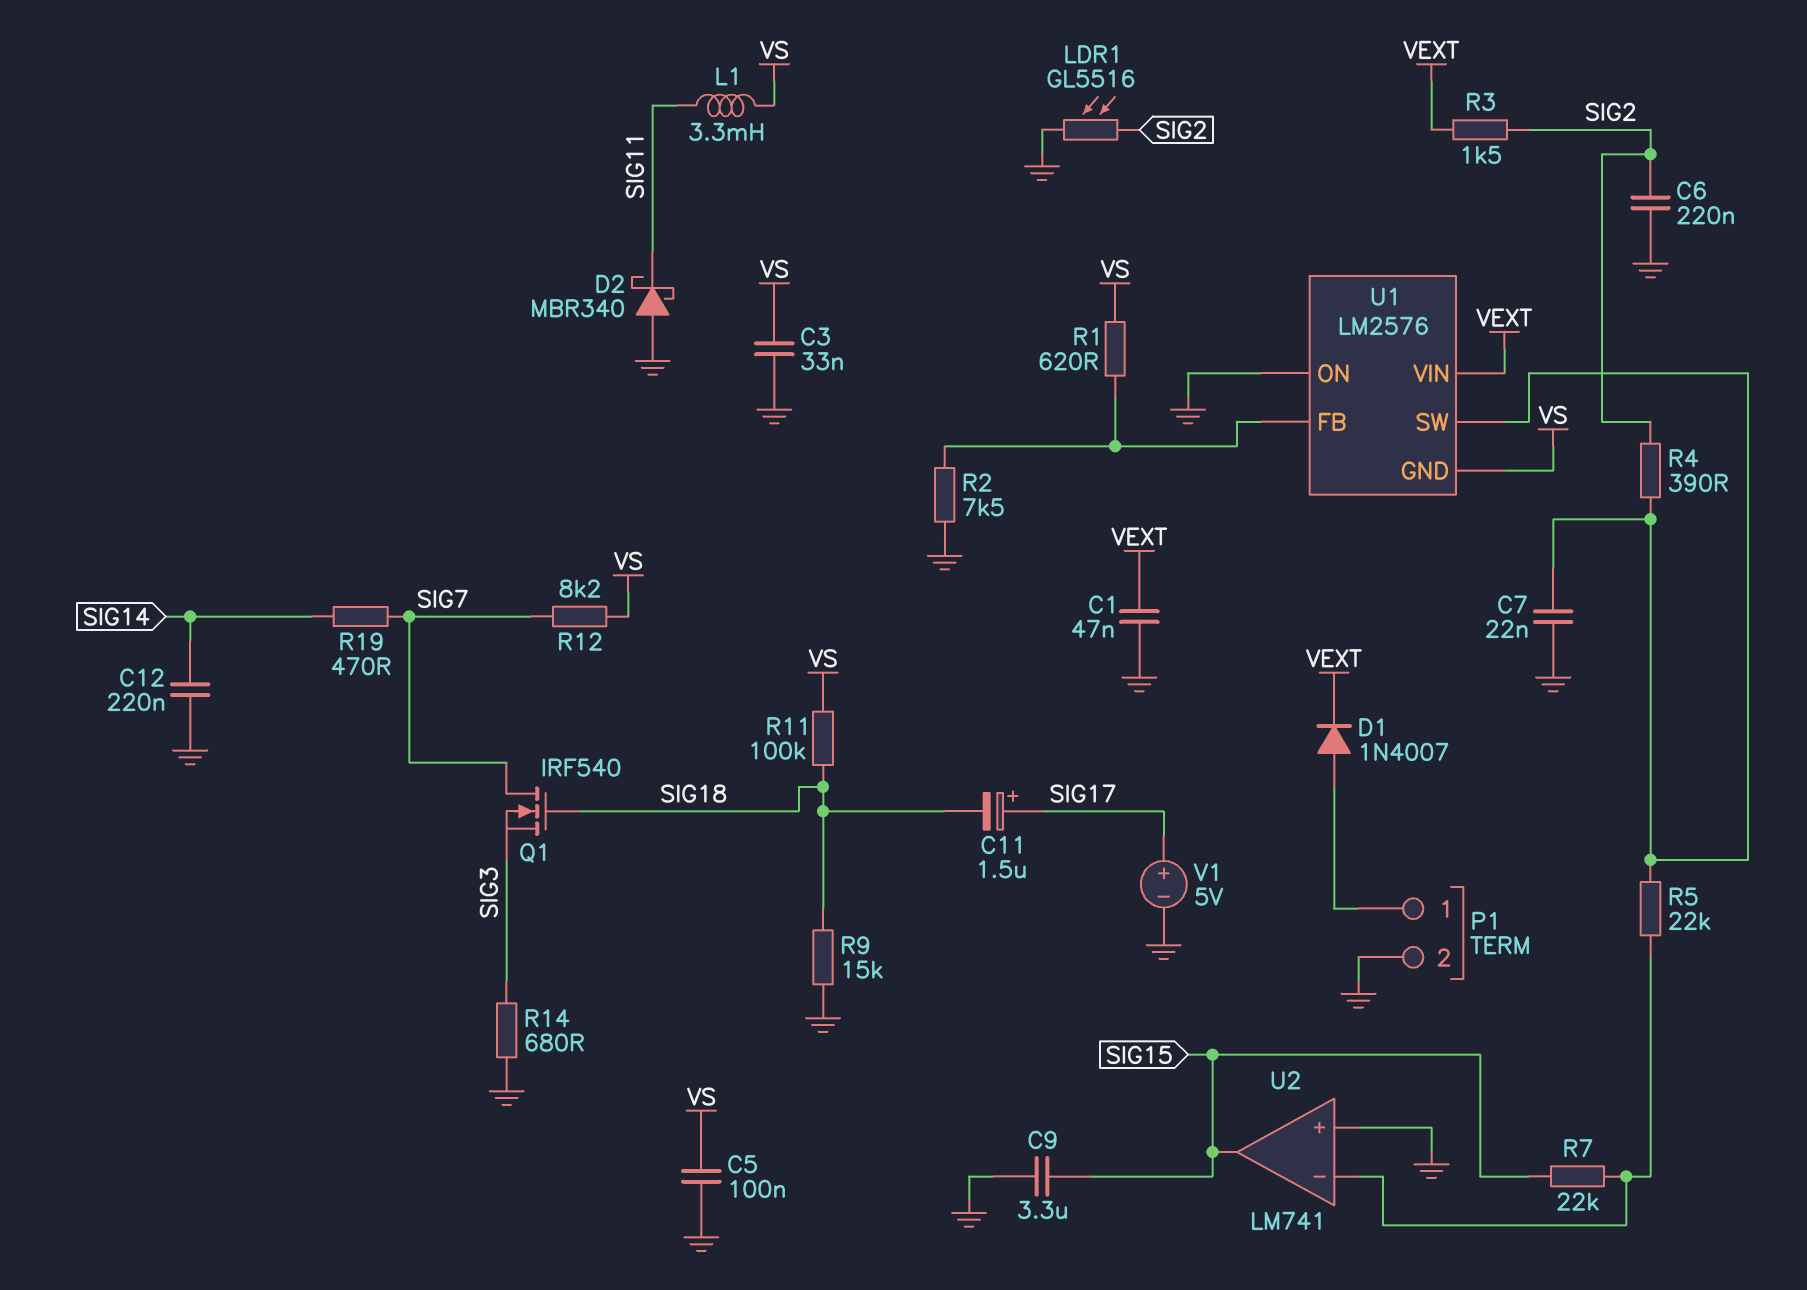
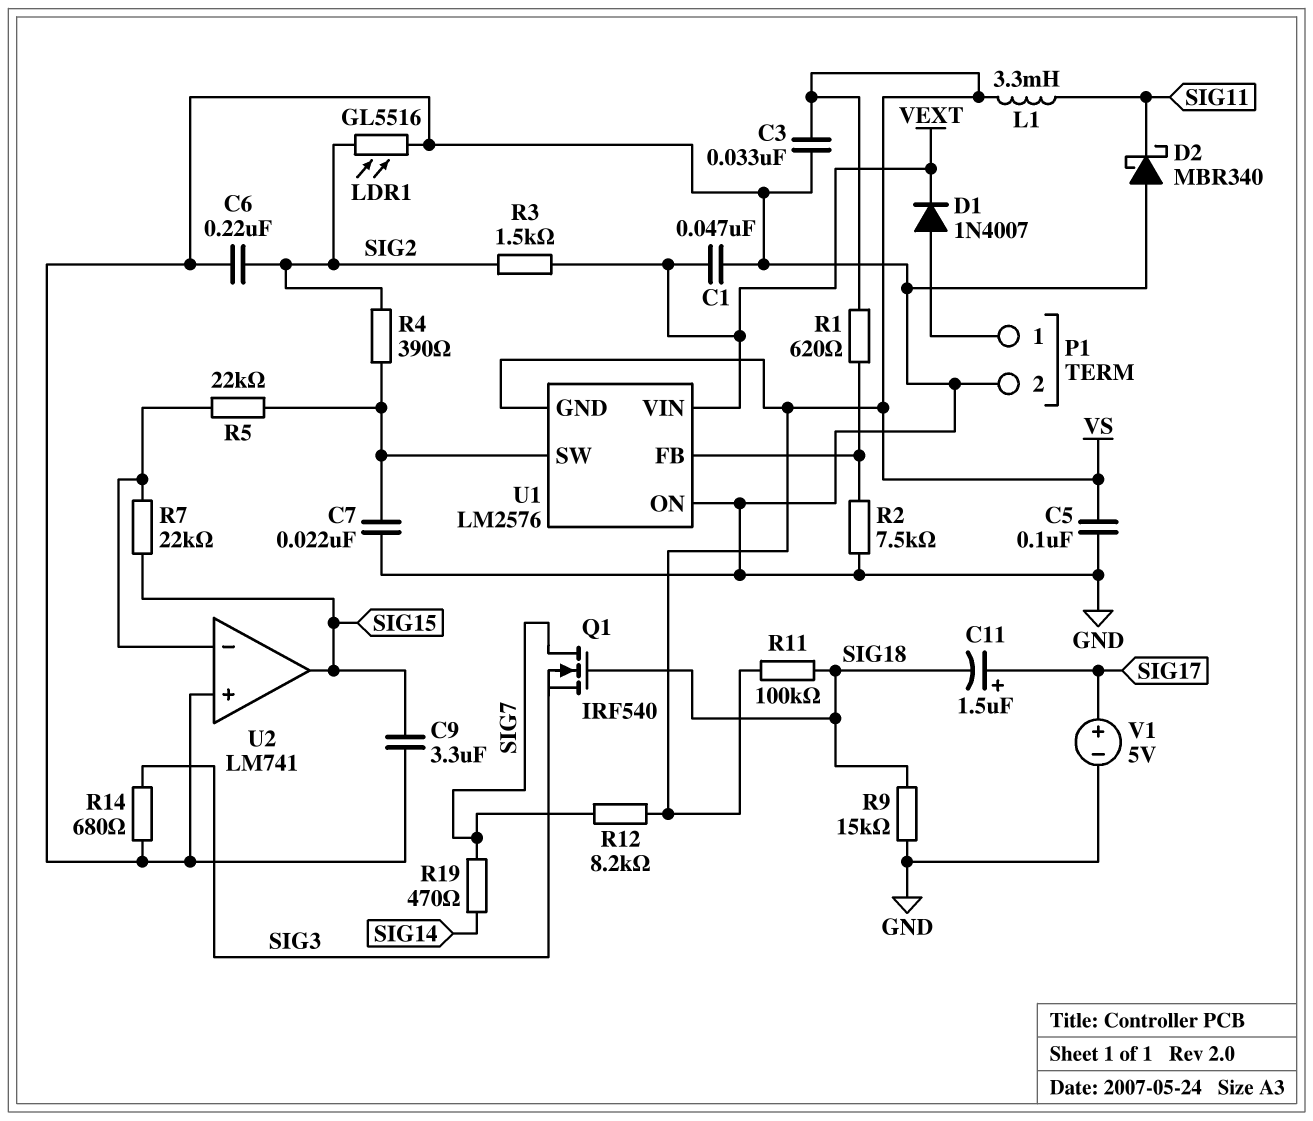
C12: 220nF (GND, SIG14) -> none

